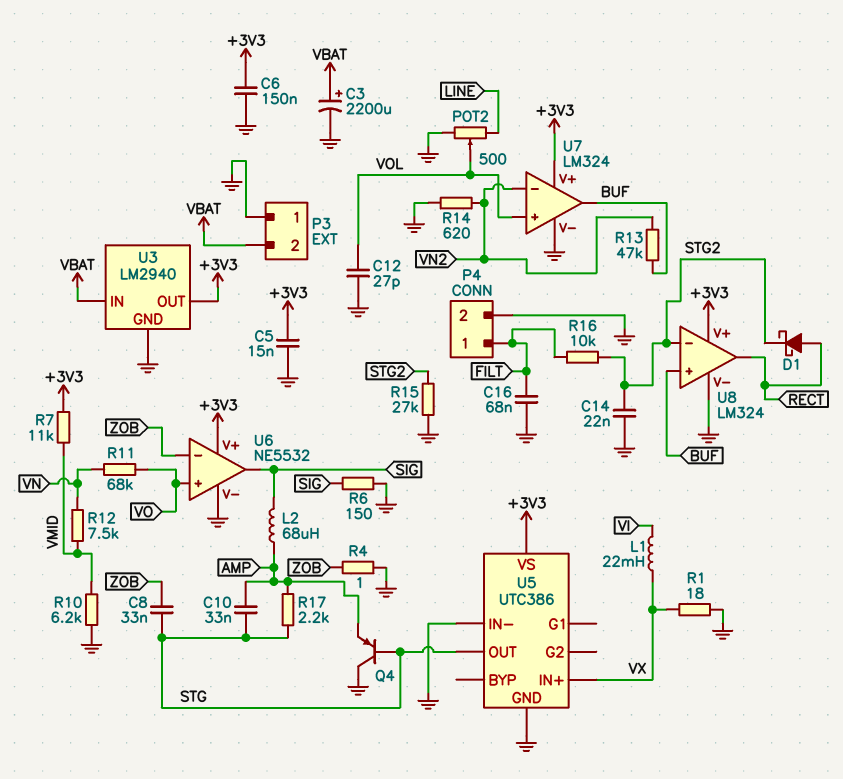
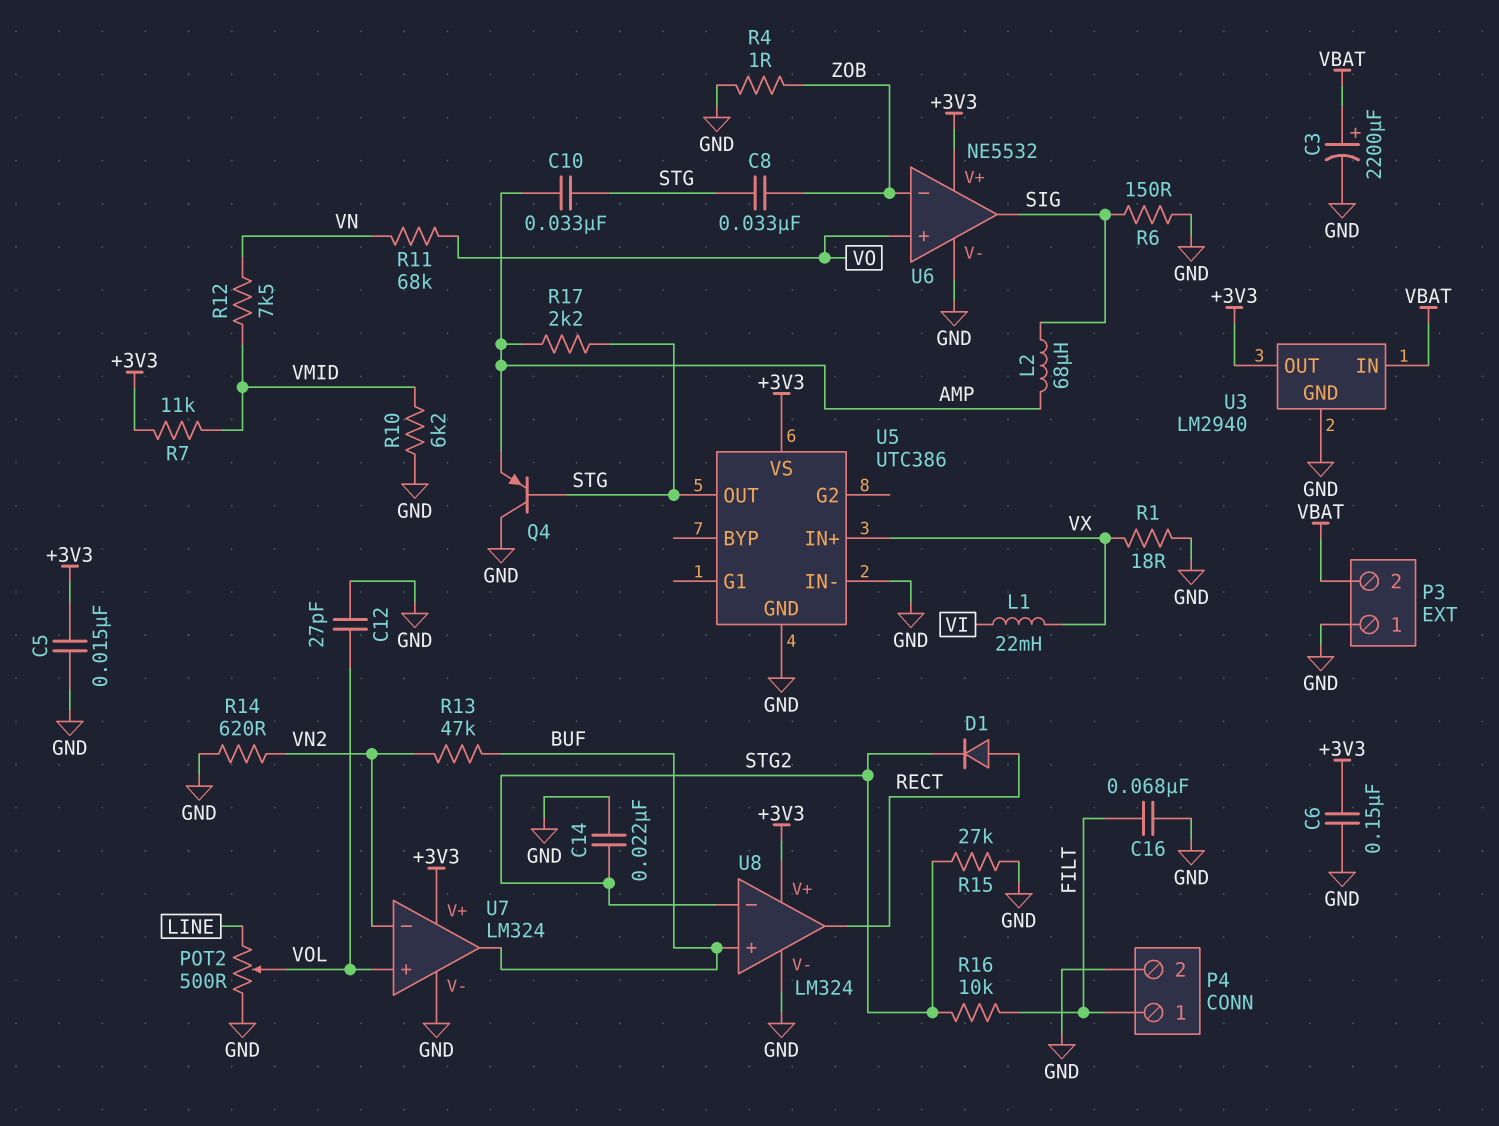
D1: schottky (A RECT, K STG2) -> diode (A RECT, K STG2)

